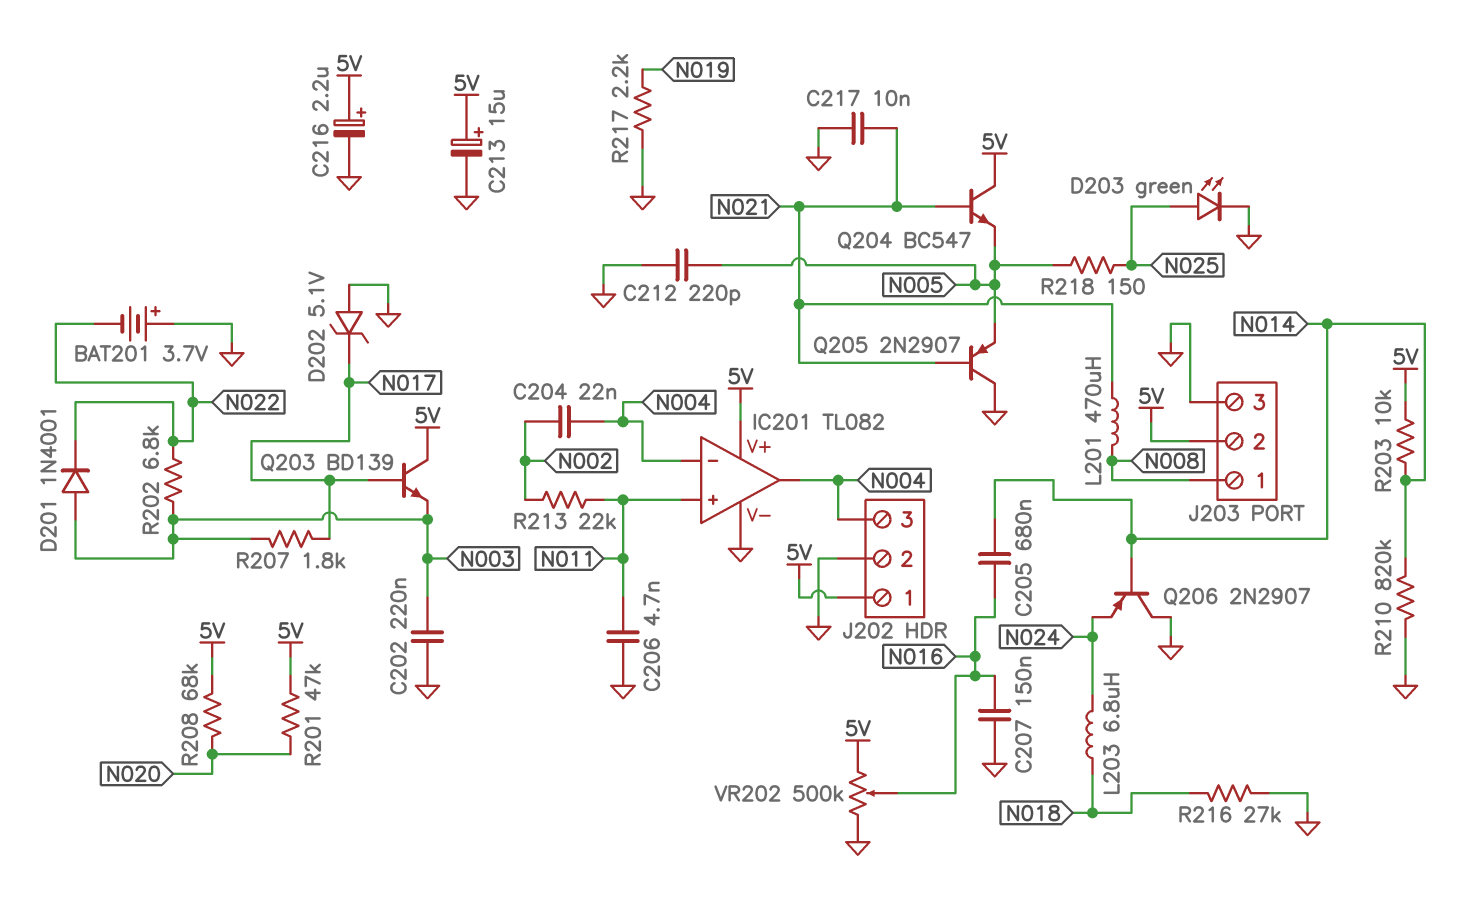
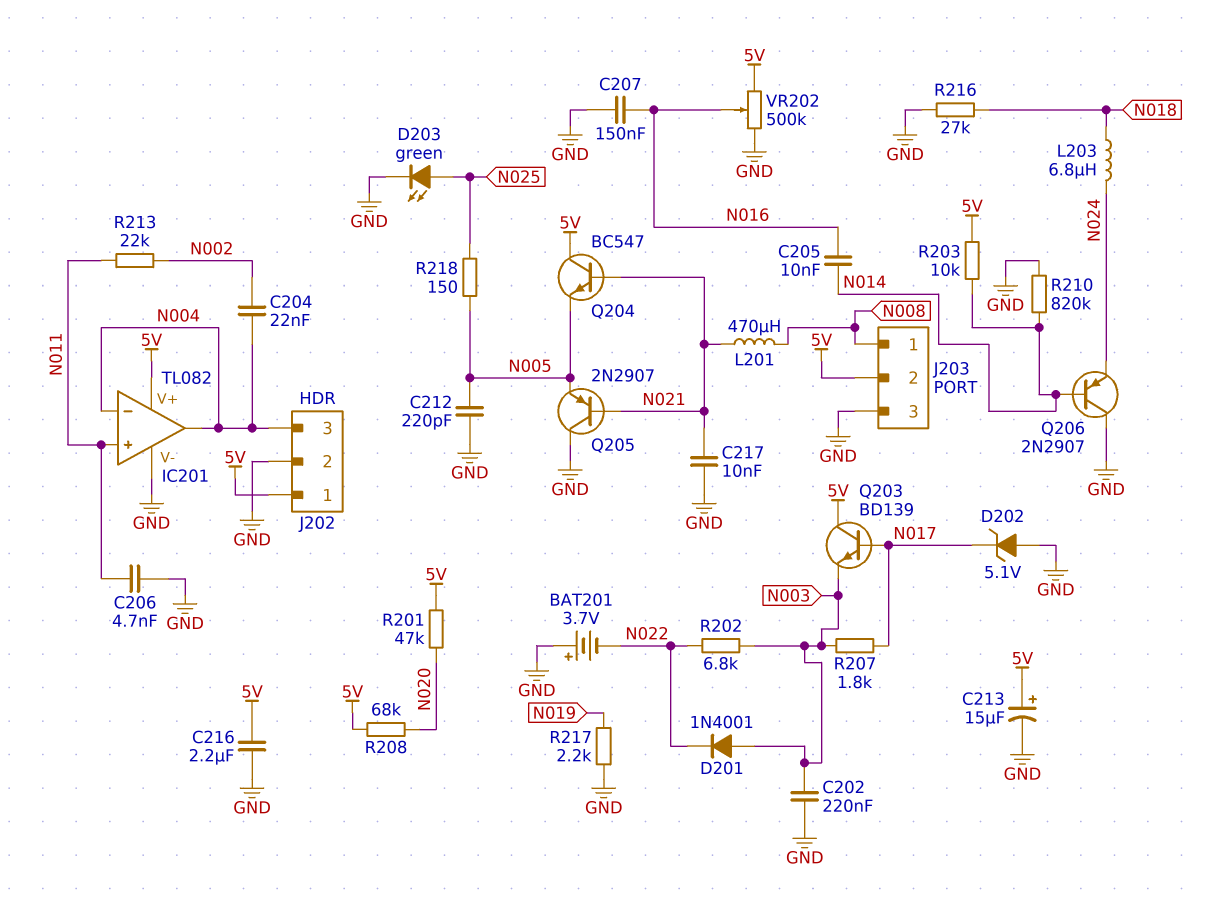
C205: 680nF (N014, N016) -> 10nF (N014, N016)
C216: 2.2uF (plus 5V, minus GND) -> 2.2uF (5V, GND)

